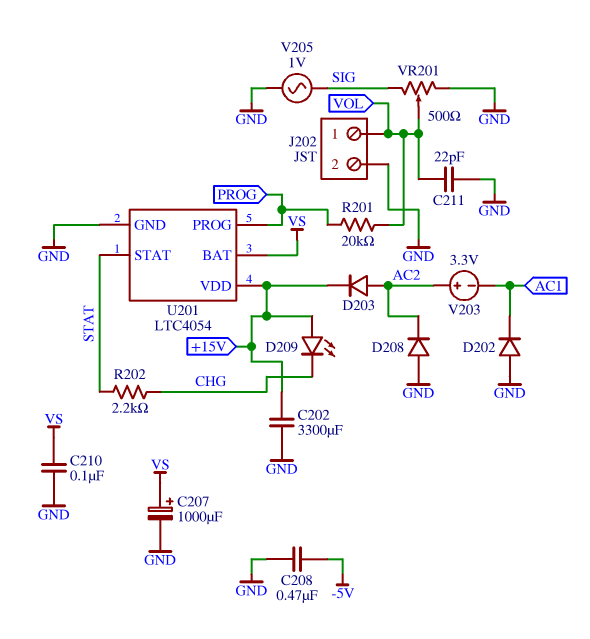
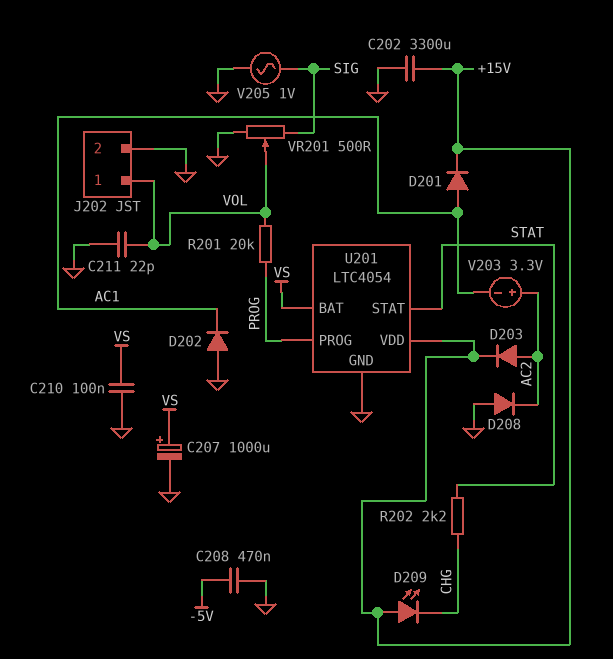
D201: none -> diode (A AC1, K +15V)

